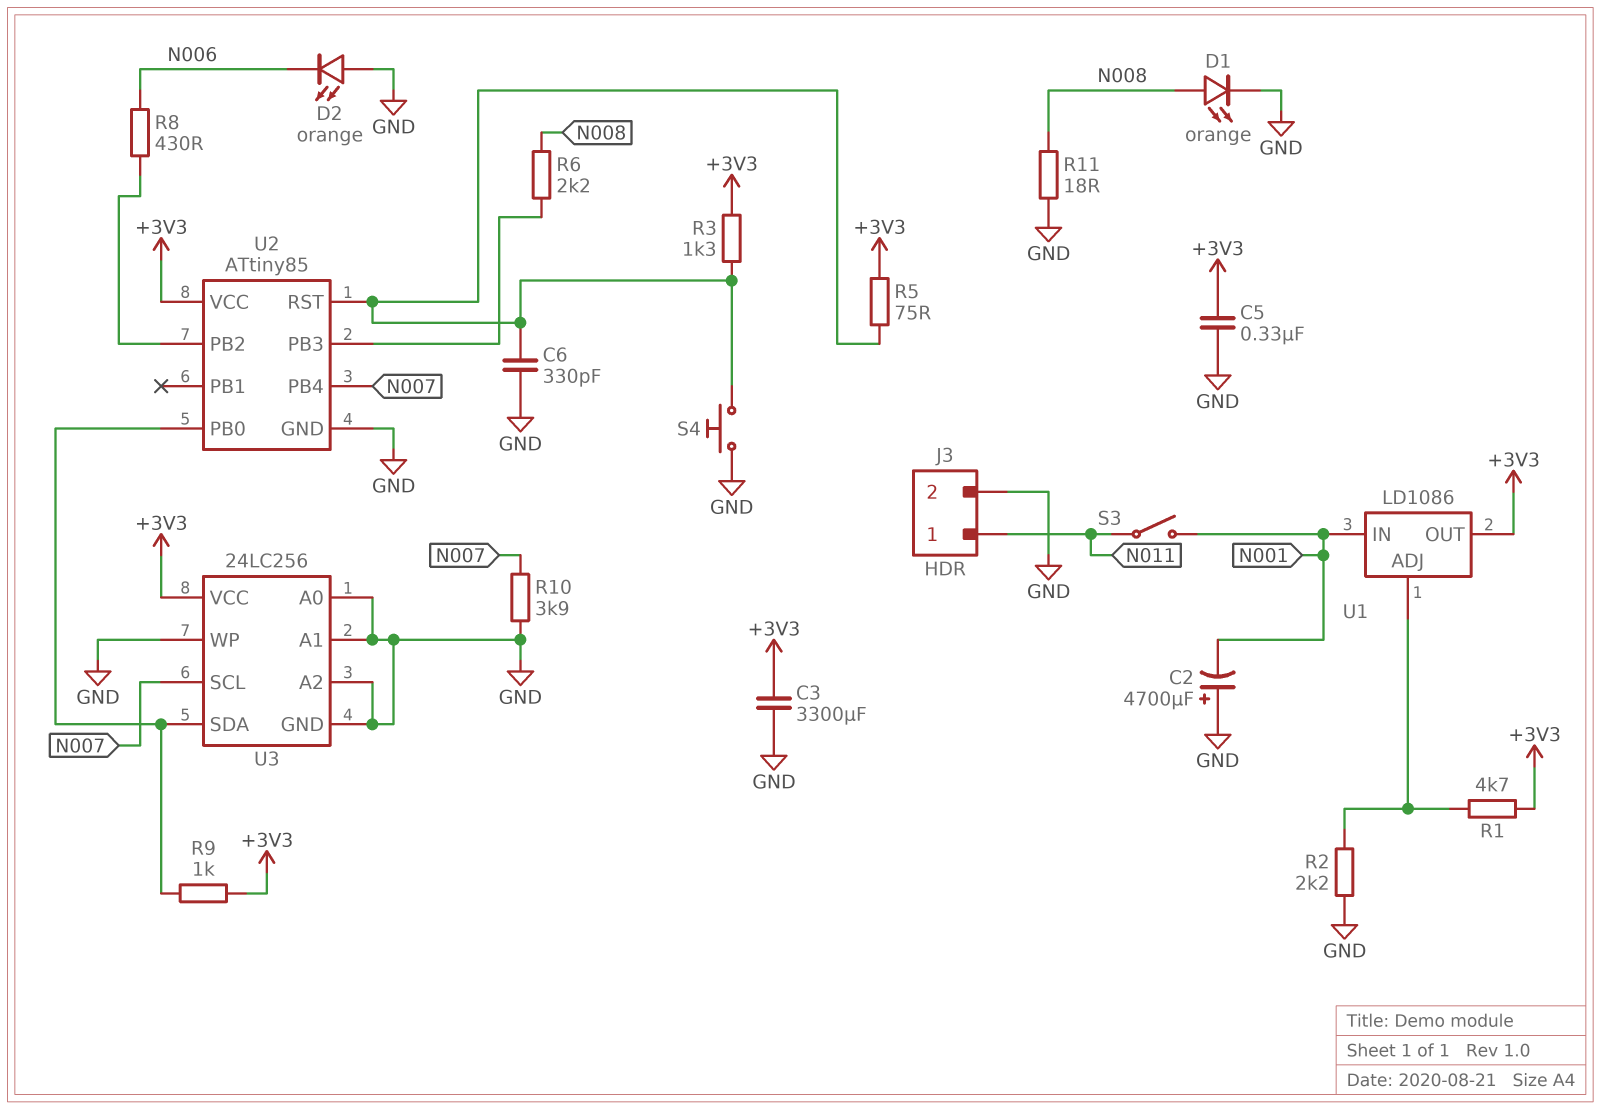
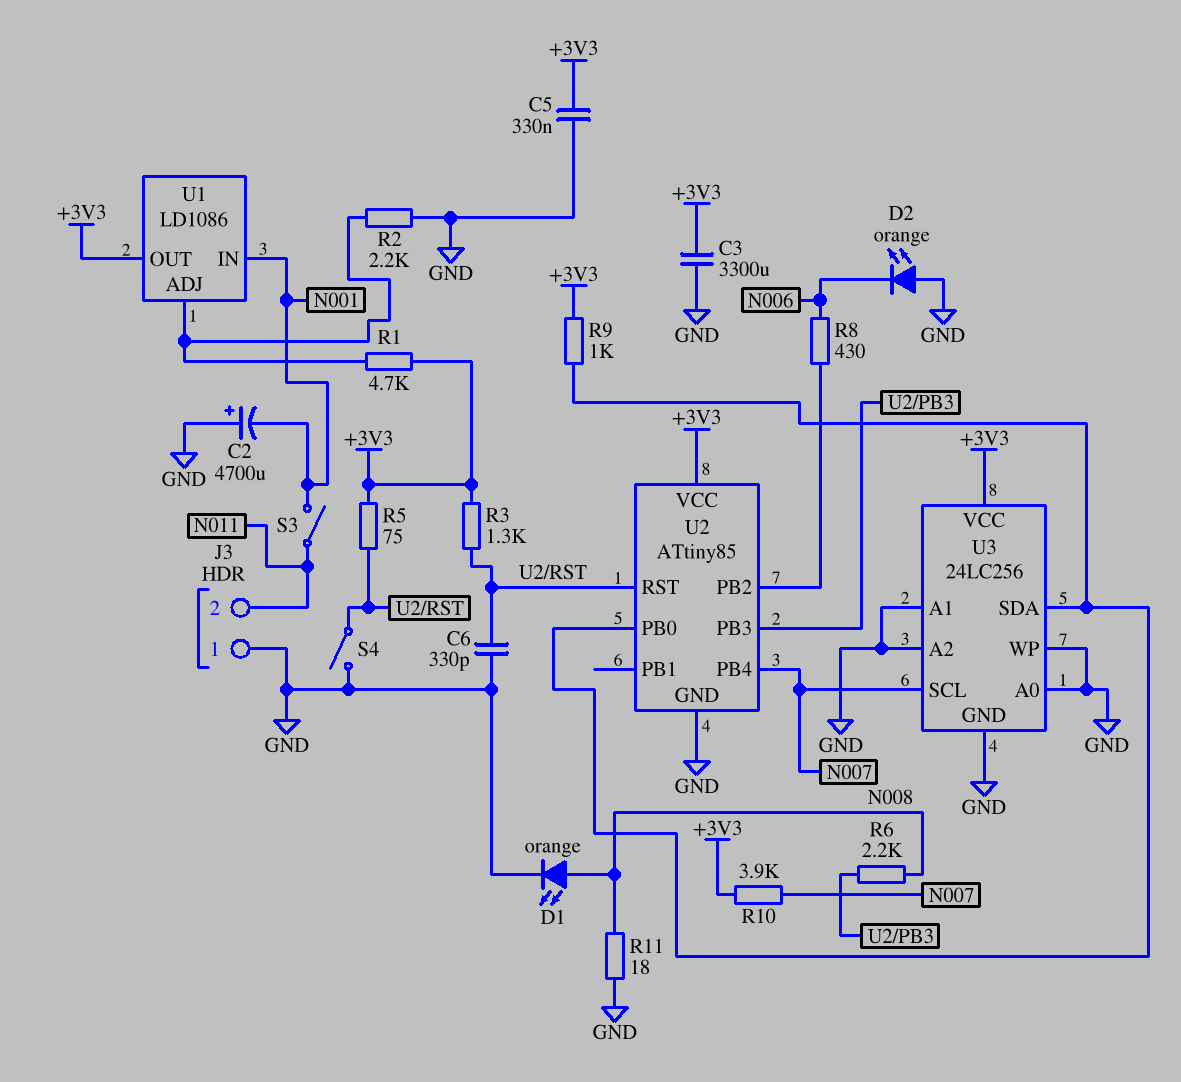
J3 pin 1: N011 -> GND
J3 pin 2: GND -> N011
R10: 3.9k (GND, N007) -> 3.9k (+3V3, N007)
S4: button (GND, U2/RST) -> switch (GND, U2/RST)

